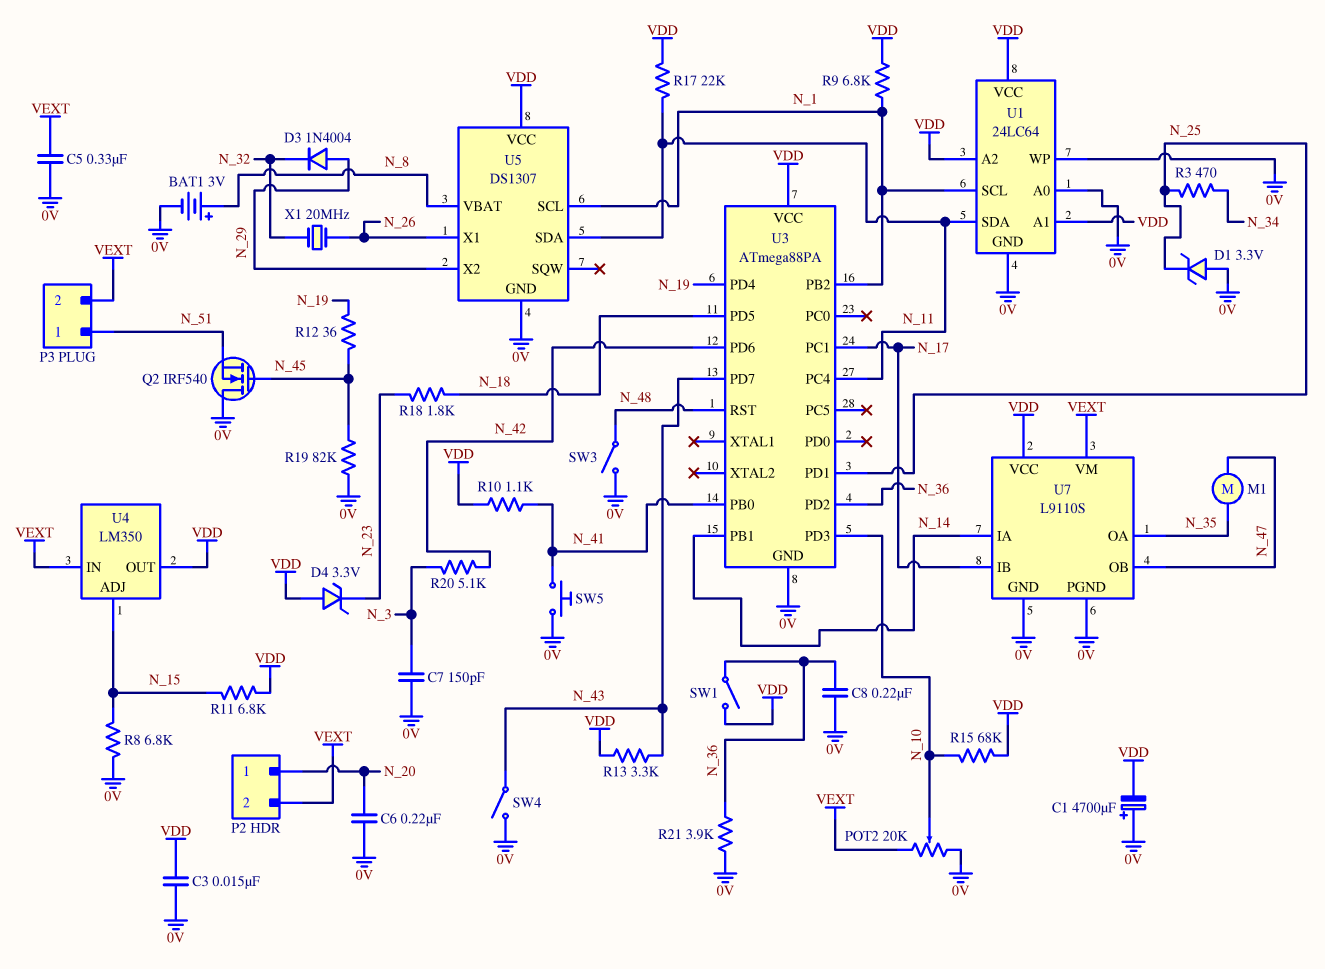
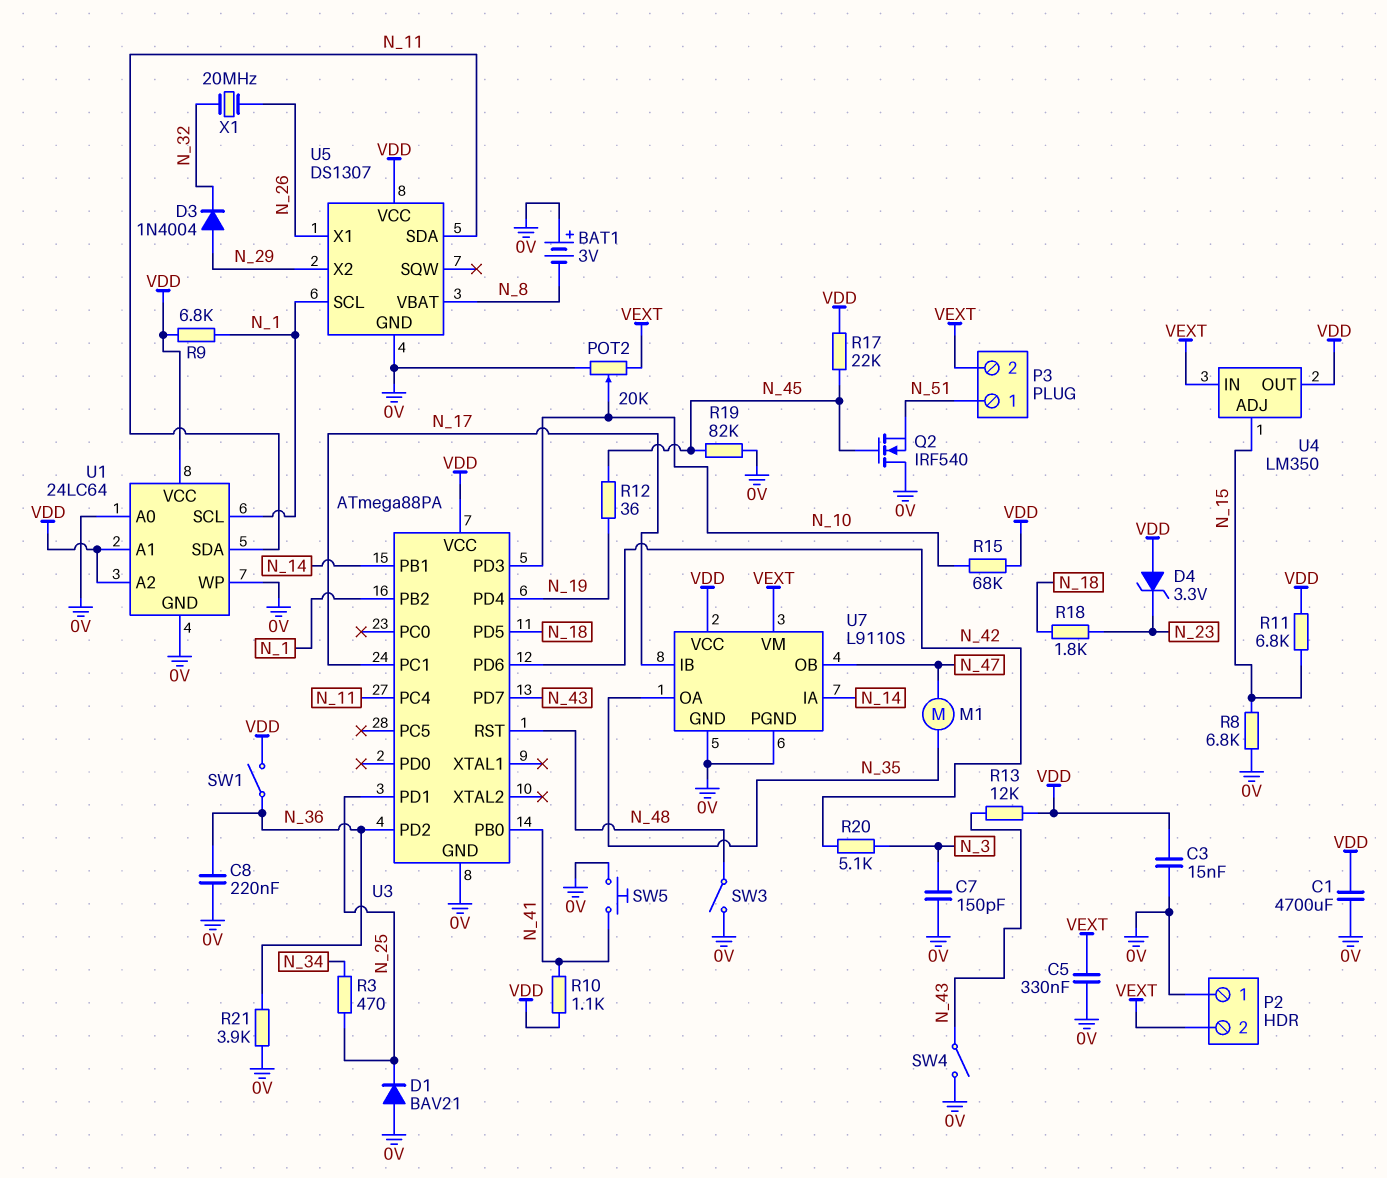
BAT1: 3V (plus N_8, minus 0V) -> 3V (plus 0V, minus N_8)
C1: 4700uF (plus 0V, minus VDD) -> 4700uF (0V, VDD)
C6: 220nF (0V, N_20) -> none
D1: zener 3.3V (A 0V, K N_25) -> diode BAV21 (A 0V, K N_25)
P2 pin 1: N_20 -> 0V
R13: 3.3k (N_43, VDD) -> 12k (N_43, VDD)
R17: 22k (N_11, VDD) -> 22k (N_45, VDD)

